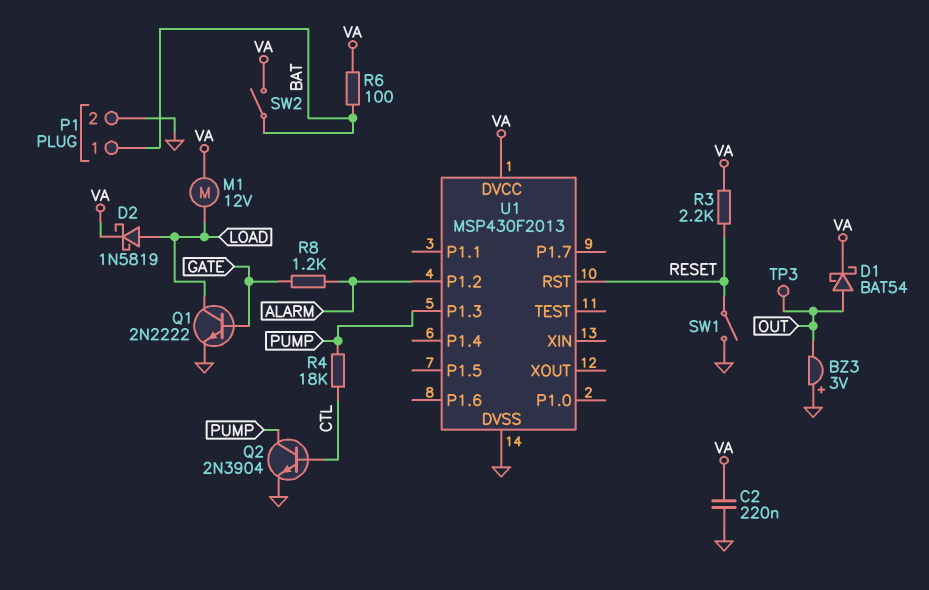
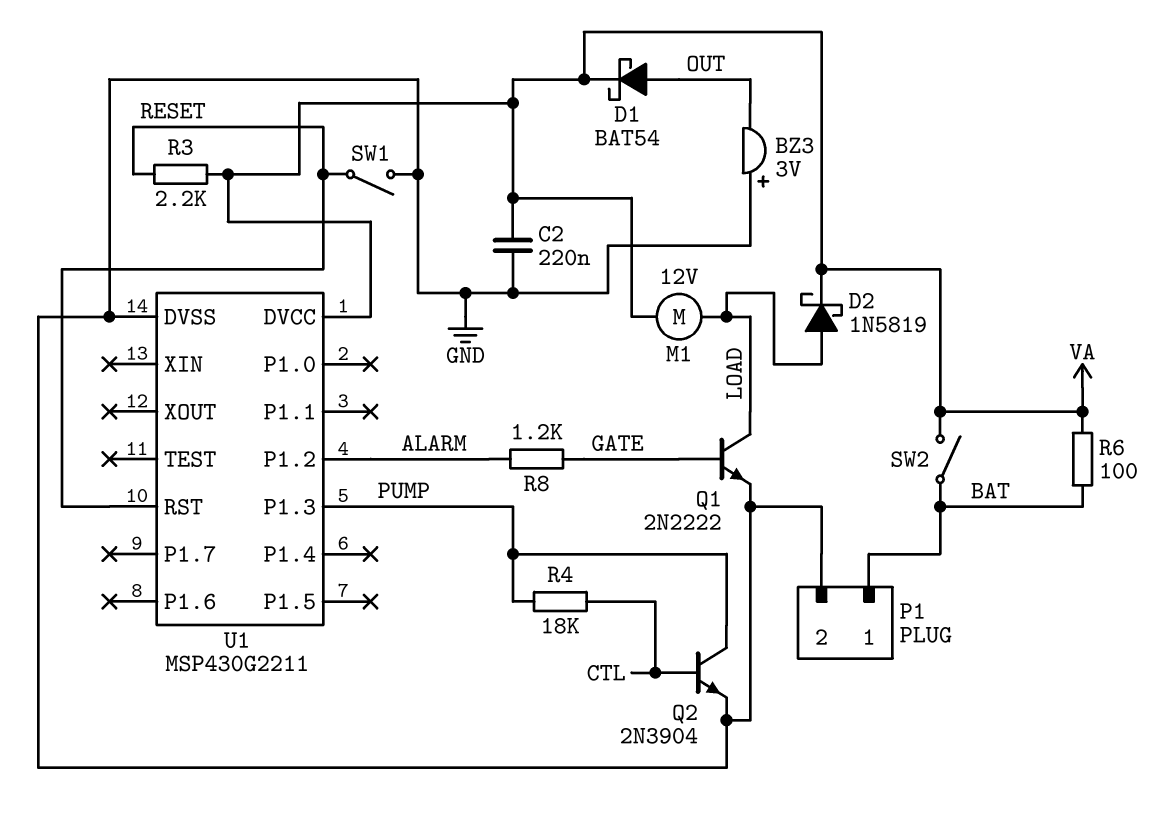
TP3: test point (OUT) -> none
U1: MSP430F2013 -> MSP430G2211

